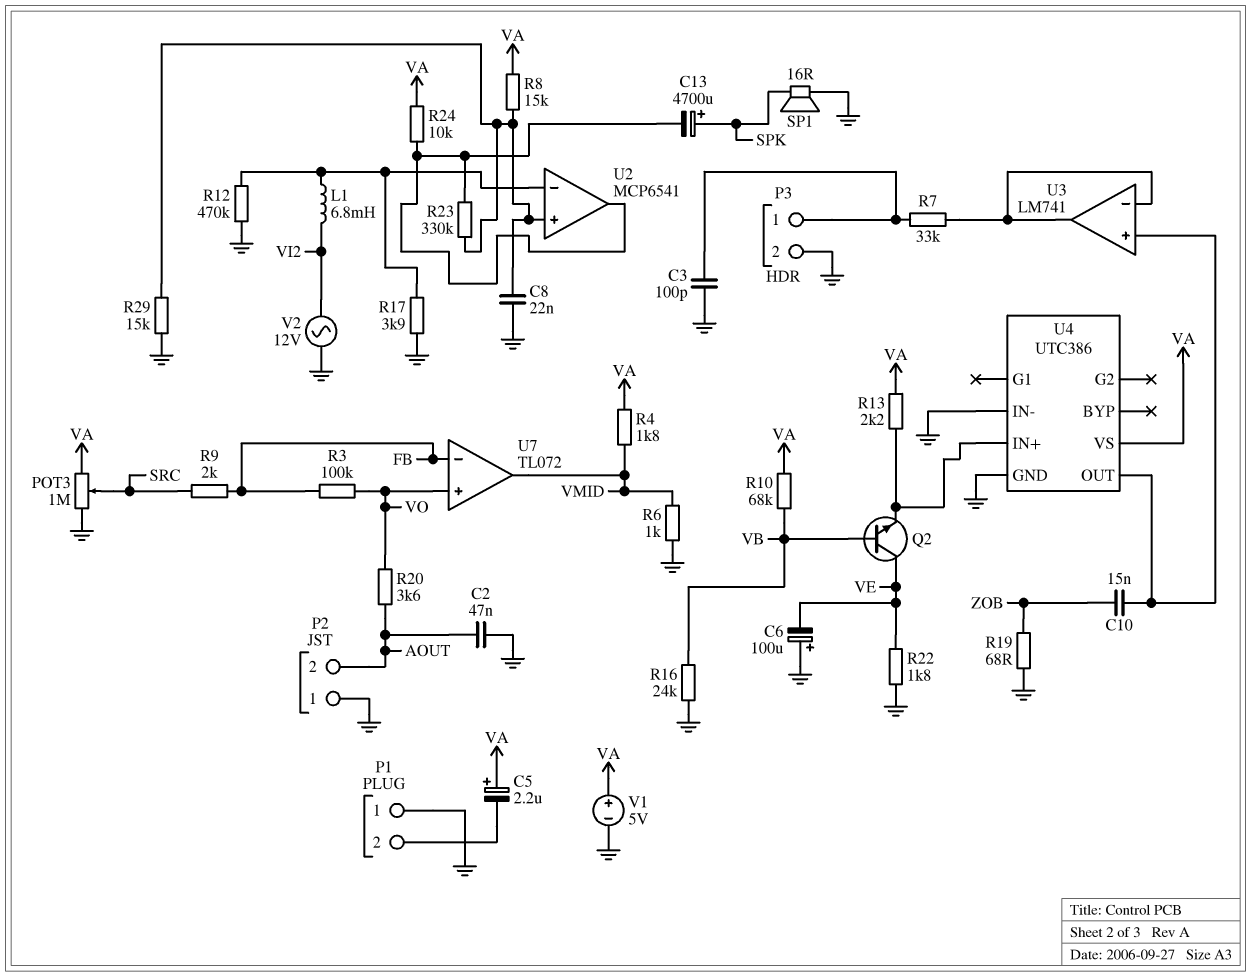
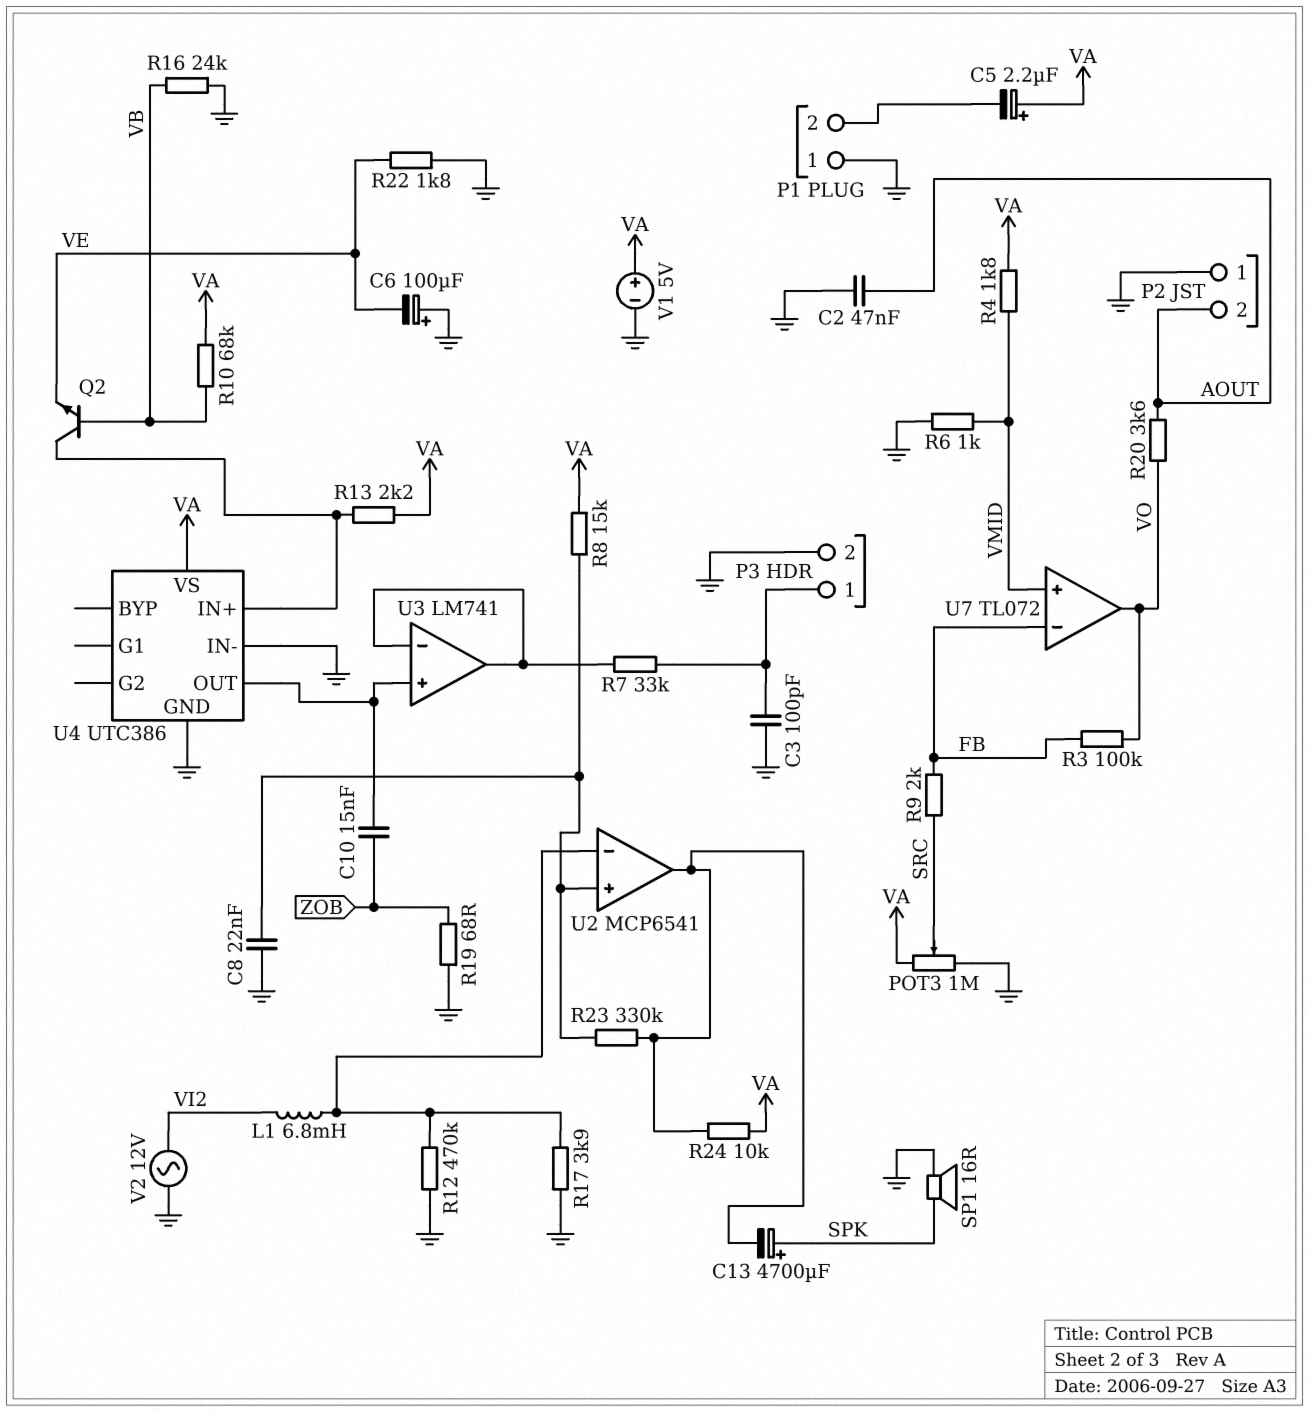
Q2: NPN (B VB, C VE, E U4/IN+) -> NPN (B VB, C U4/IN+, E VE)
R29: 15k (GND, U2/in+) -> none
U7 pin in+: VO -> VMID
U7 pin out: VMID -> VO

